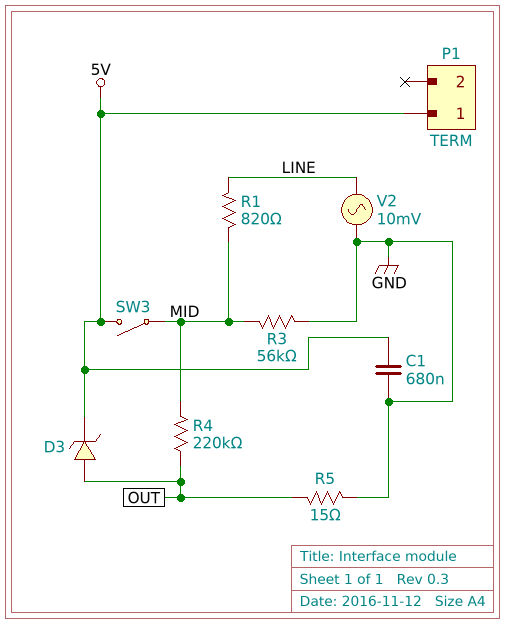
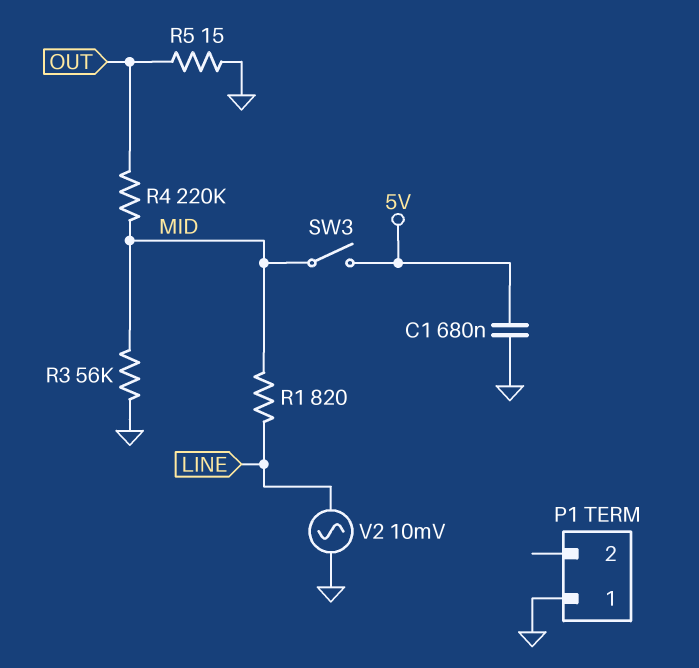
D3: zener (A OUT, K 5V) -> none
P1 pin 1: 5V -> GND

